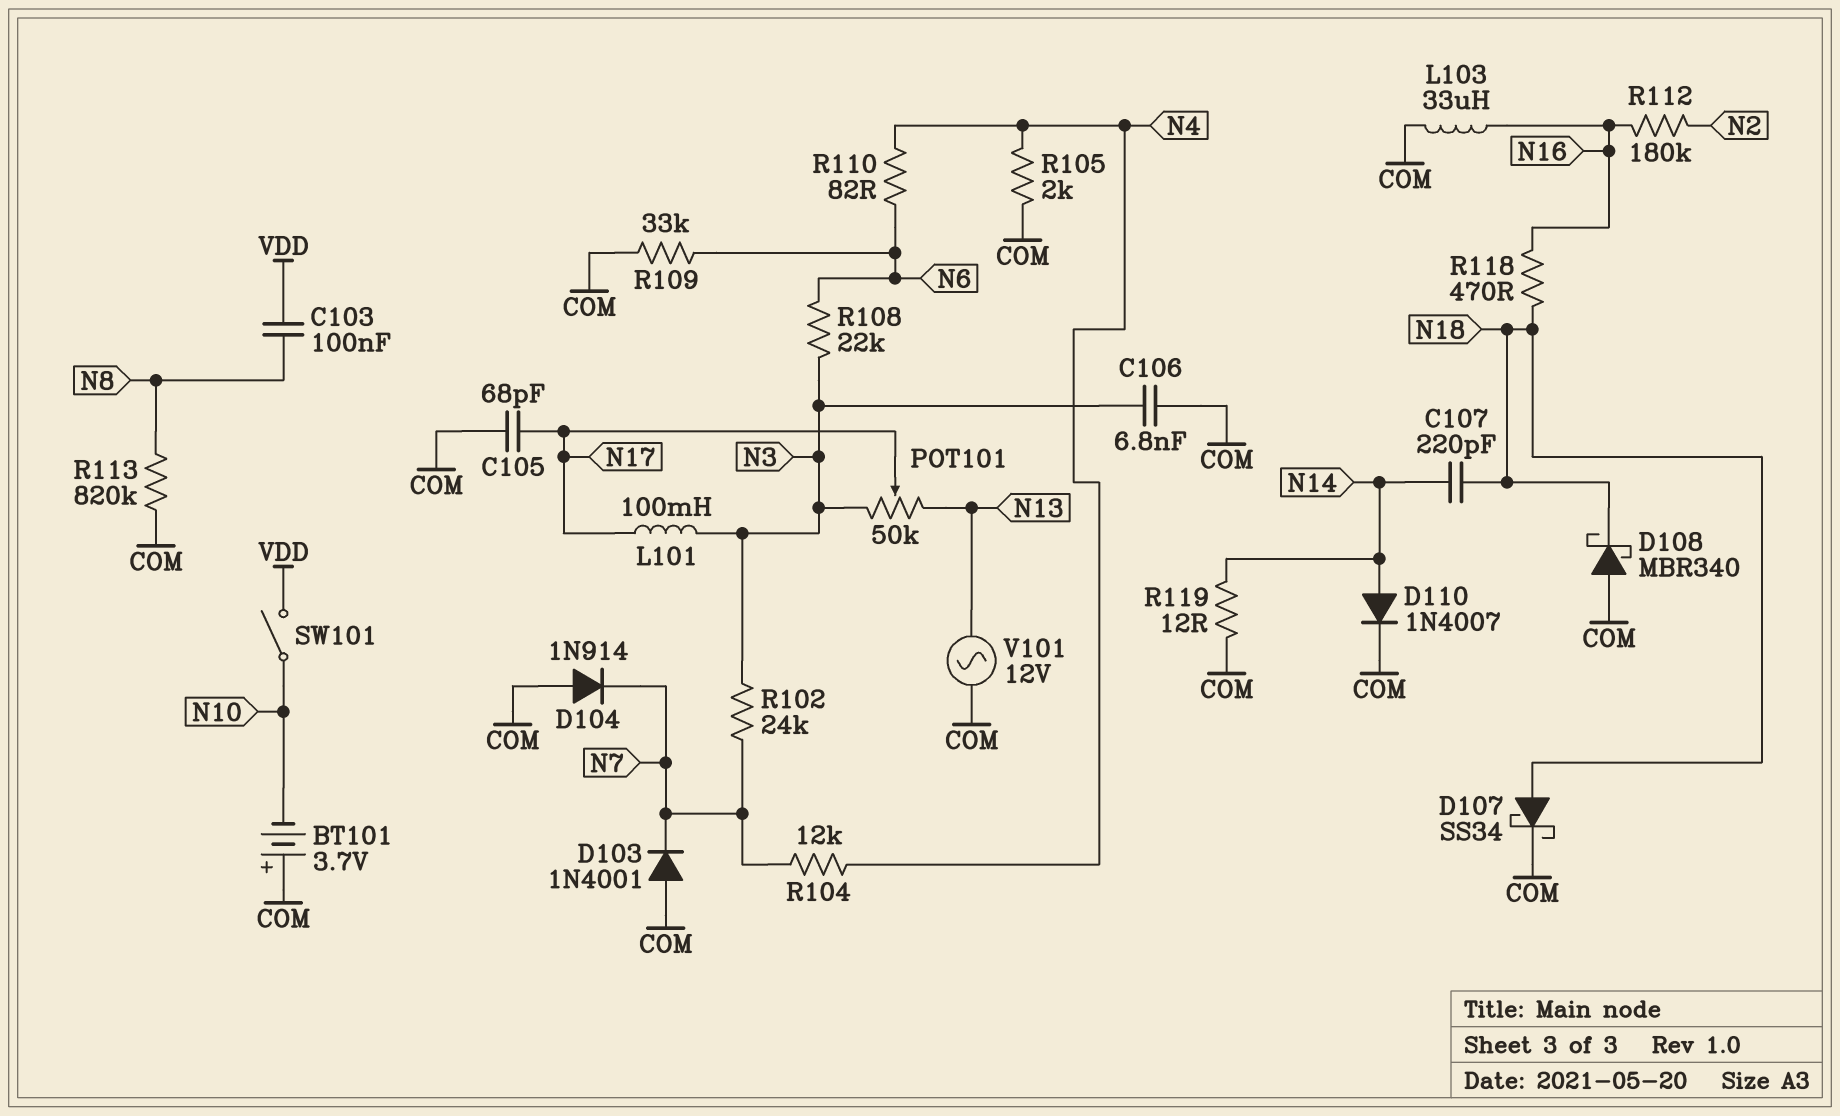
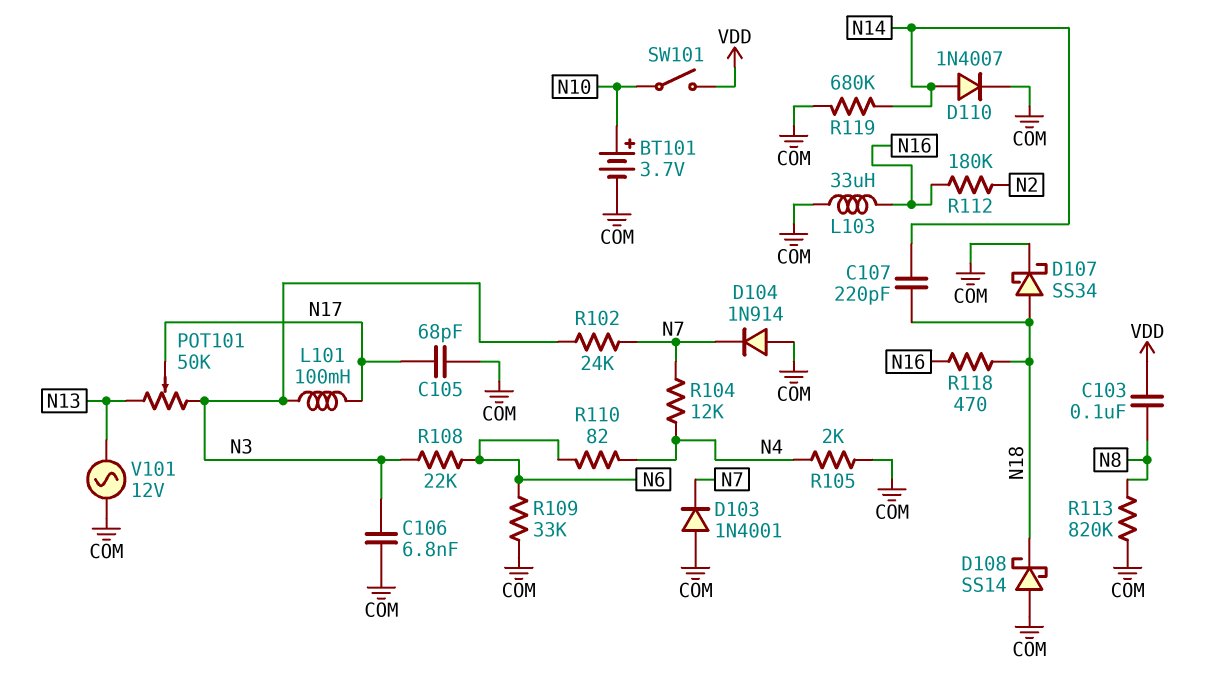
BT101: 3.7V (plus COM, minus N10) -> 3.7V (plus N10, minus COM)
D108: schottky MBR340 (A COM, K N18) -> schottky SS14 (A COM, K N18)
R119: 12 (COM, N14) -> 680k (COM, N14)

